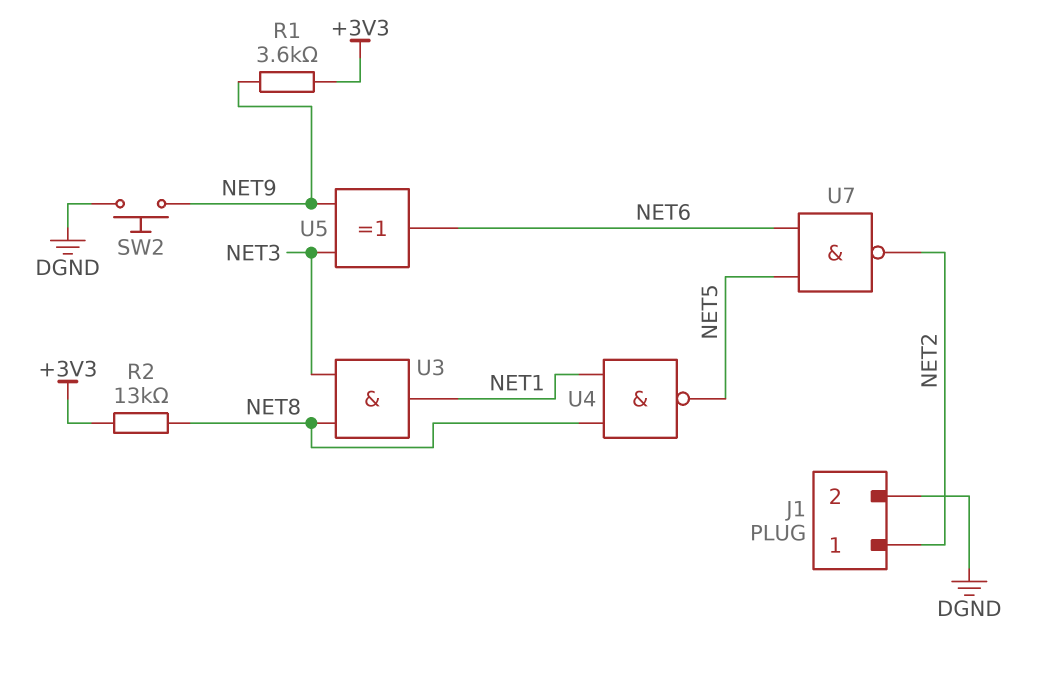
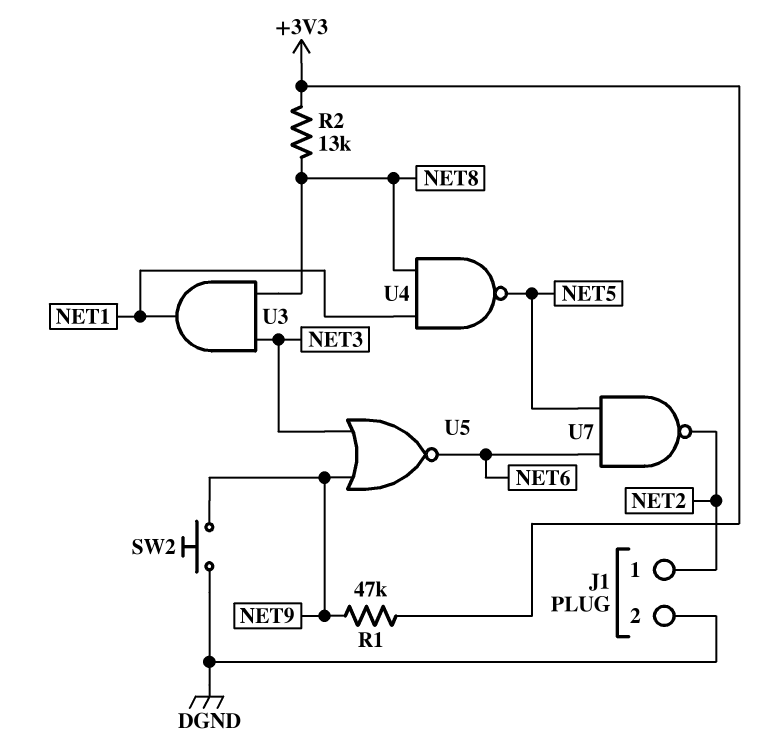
R1: 3.6k (+3V3, NET9) -> 47k (+3V3, NET9)
U5: XOR (in NET3, in NET9, out NET6) -> NOR (in NET3, in NET9, out NET6)

